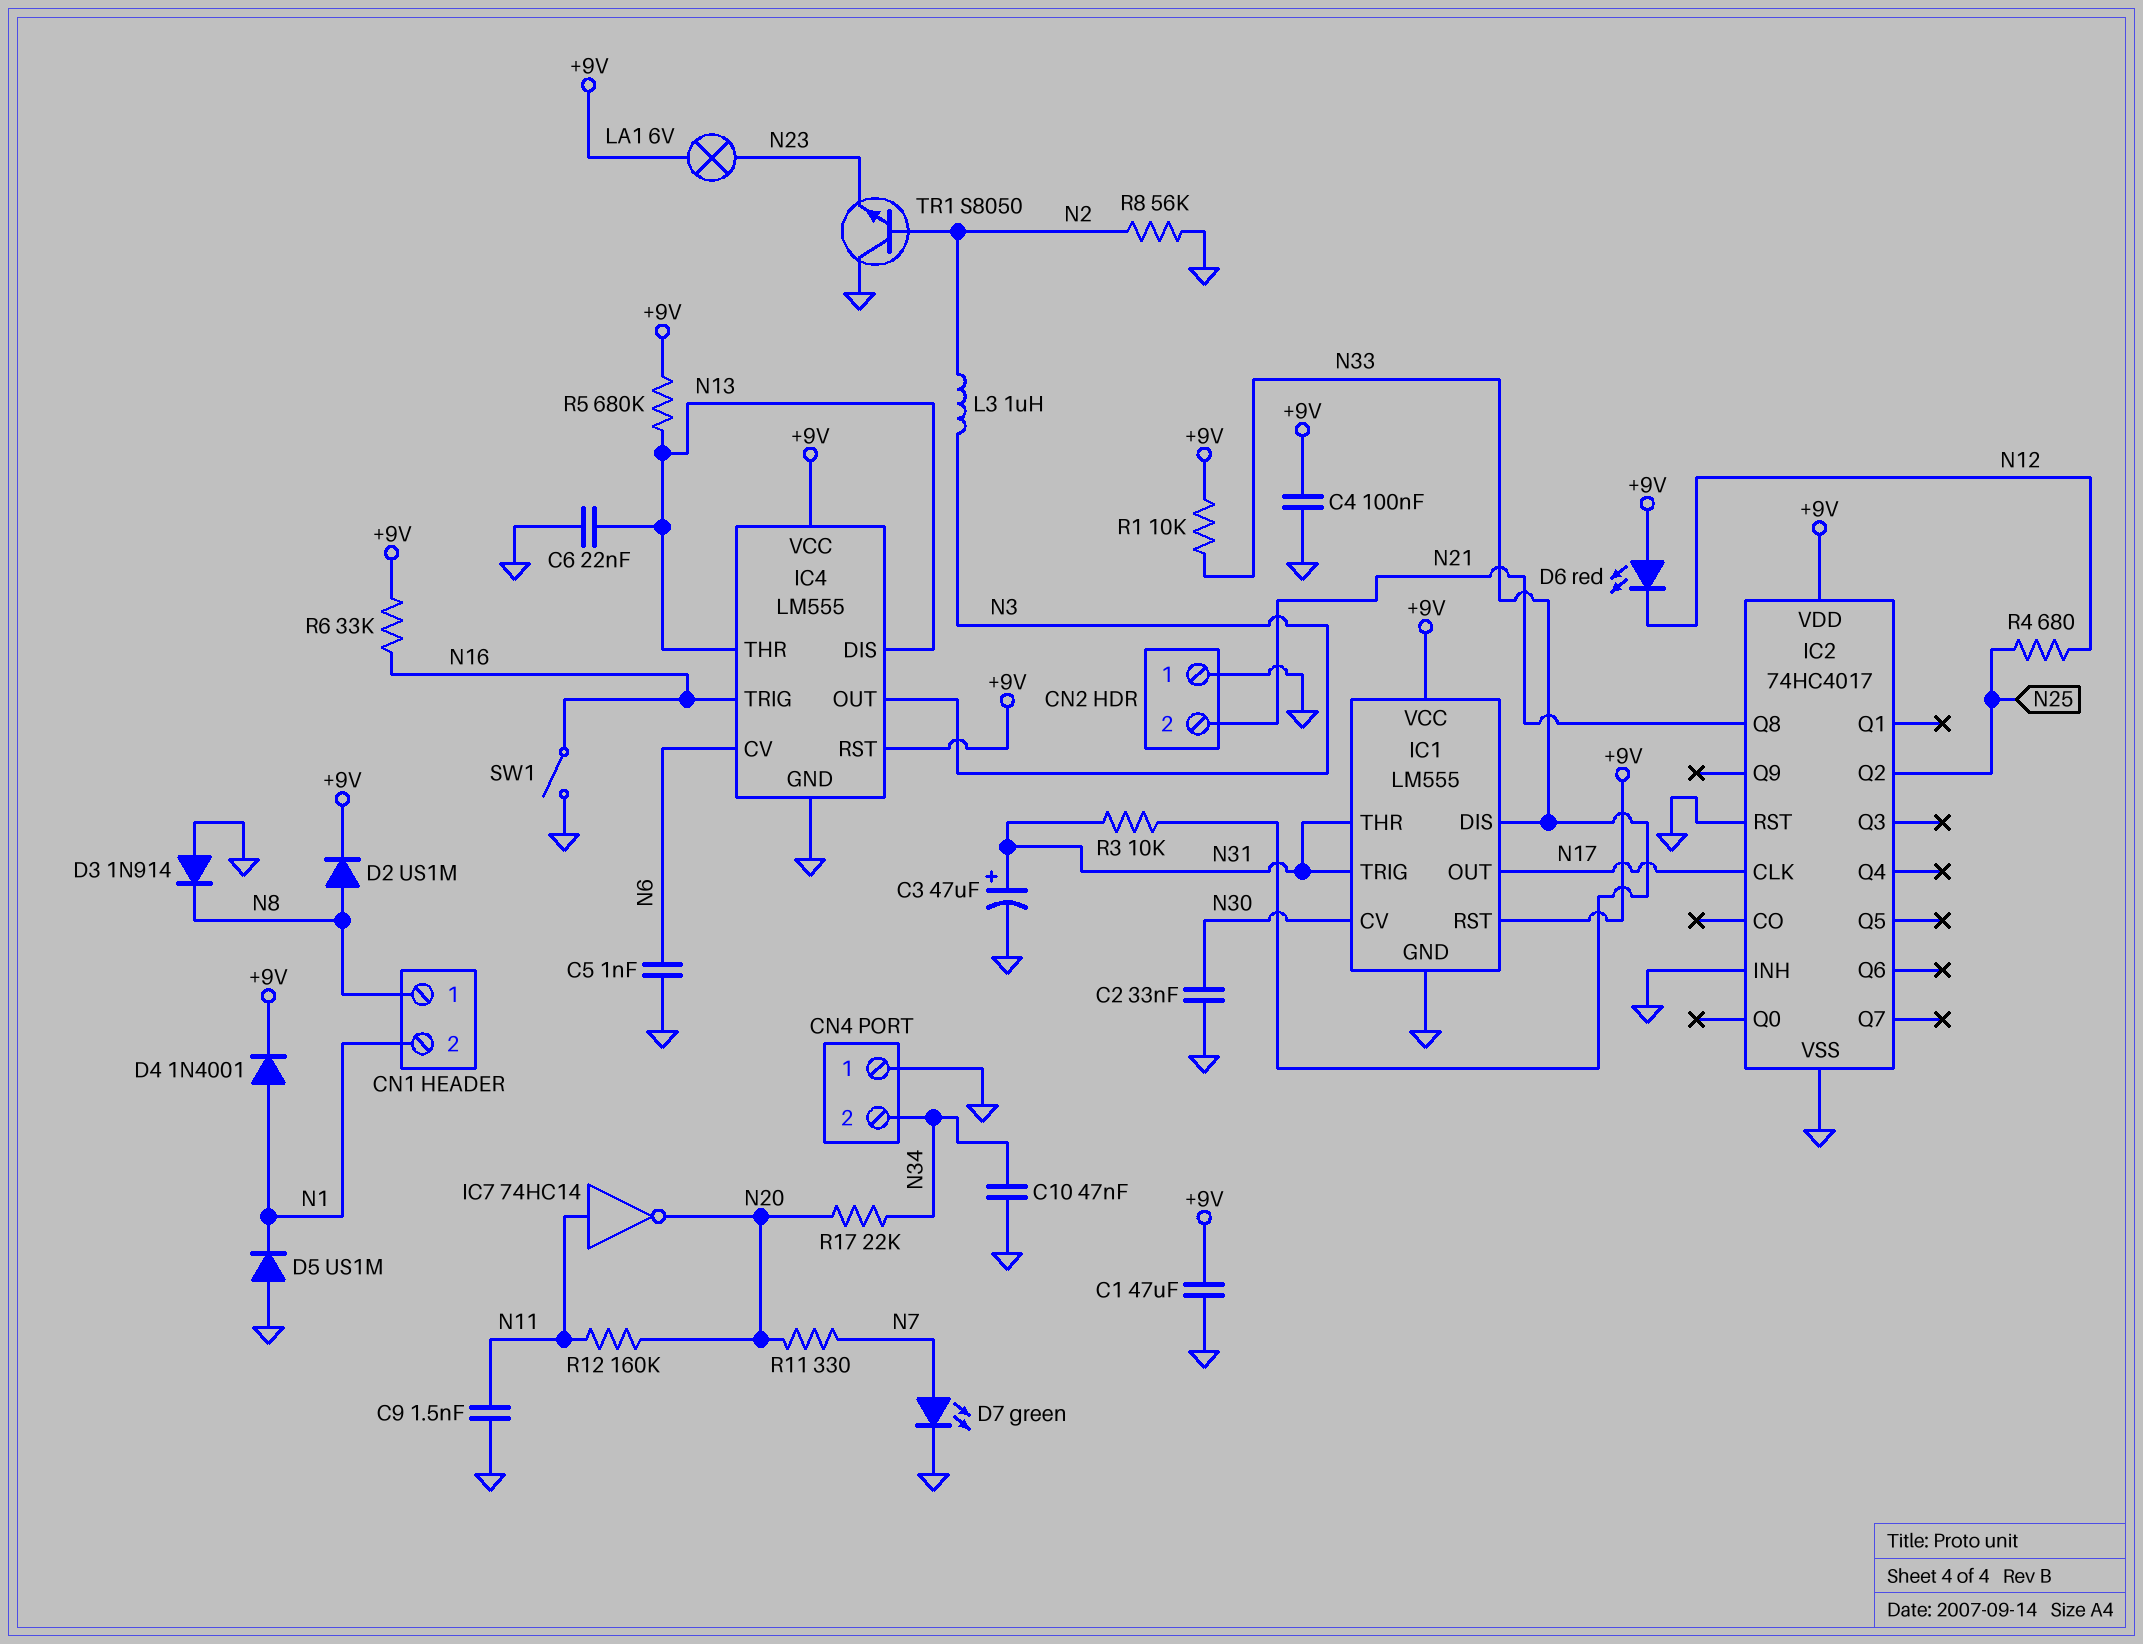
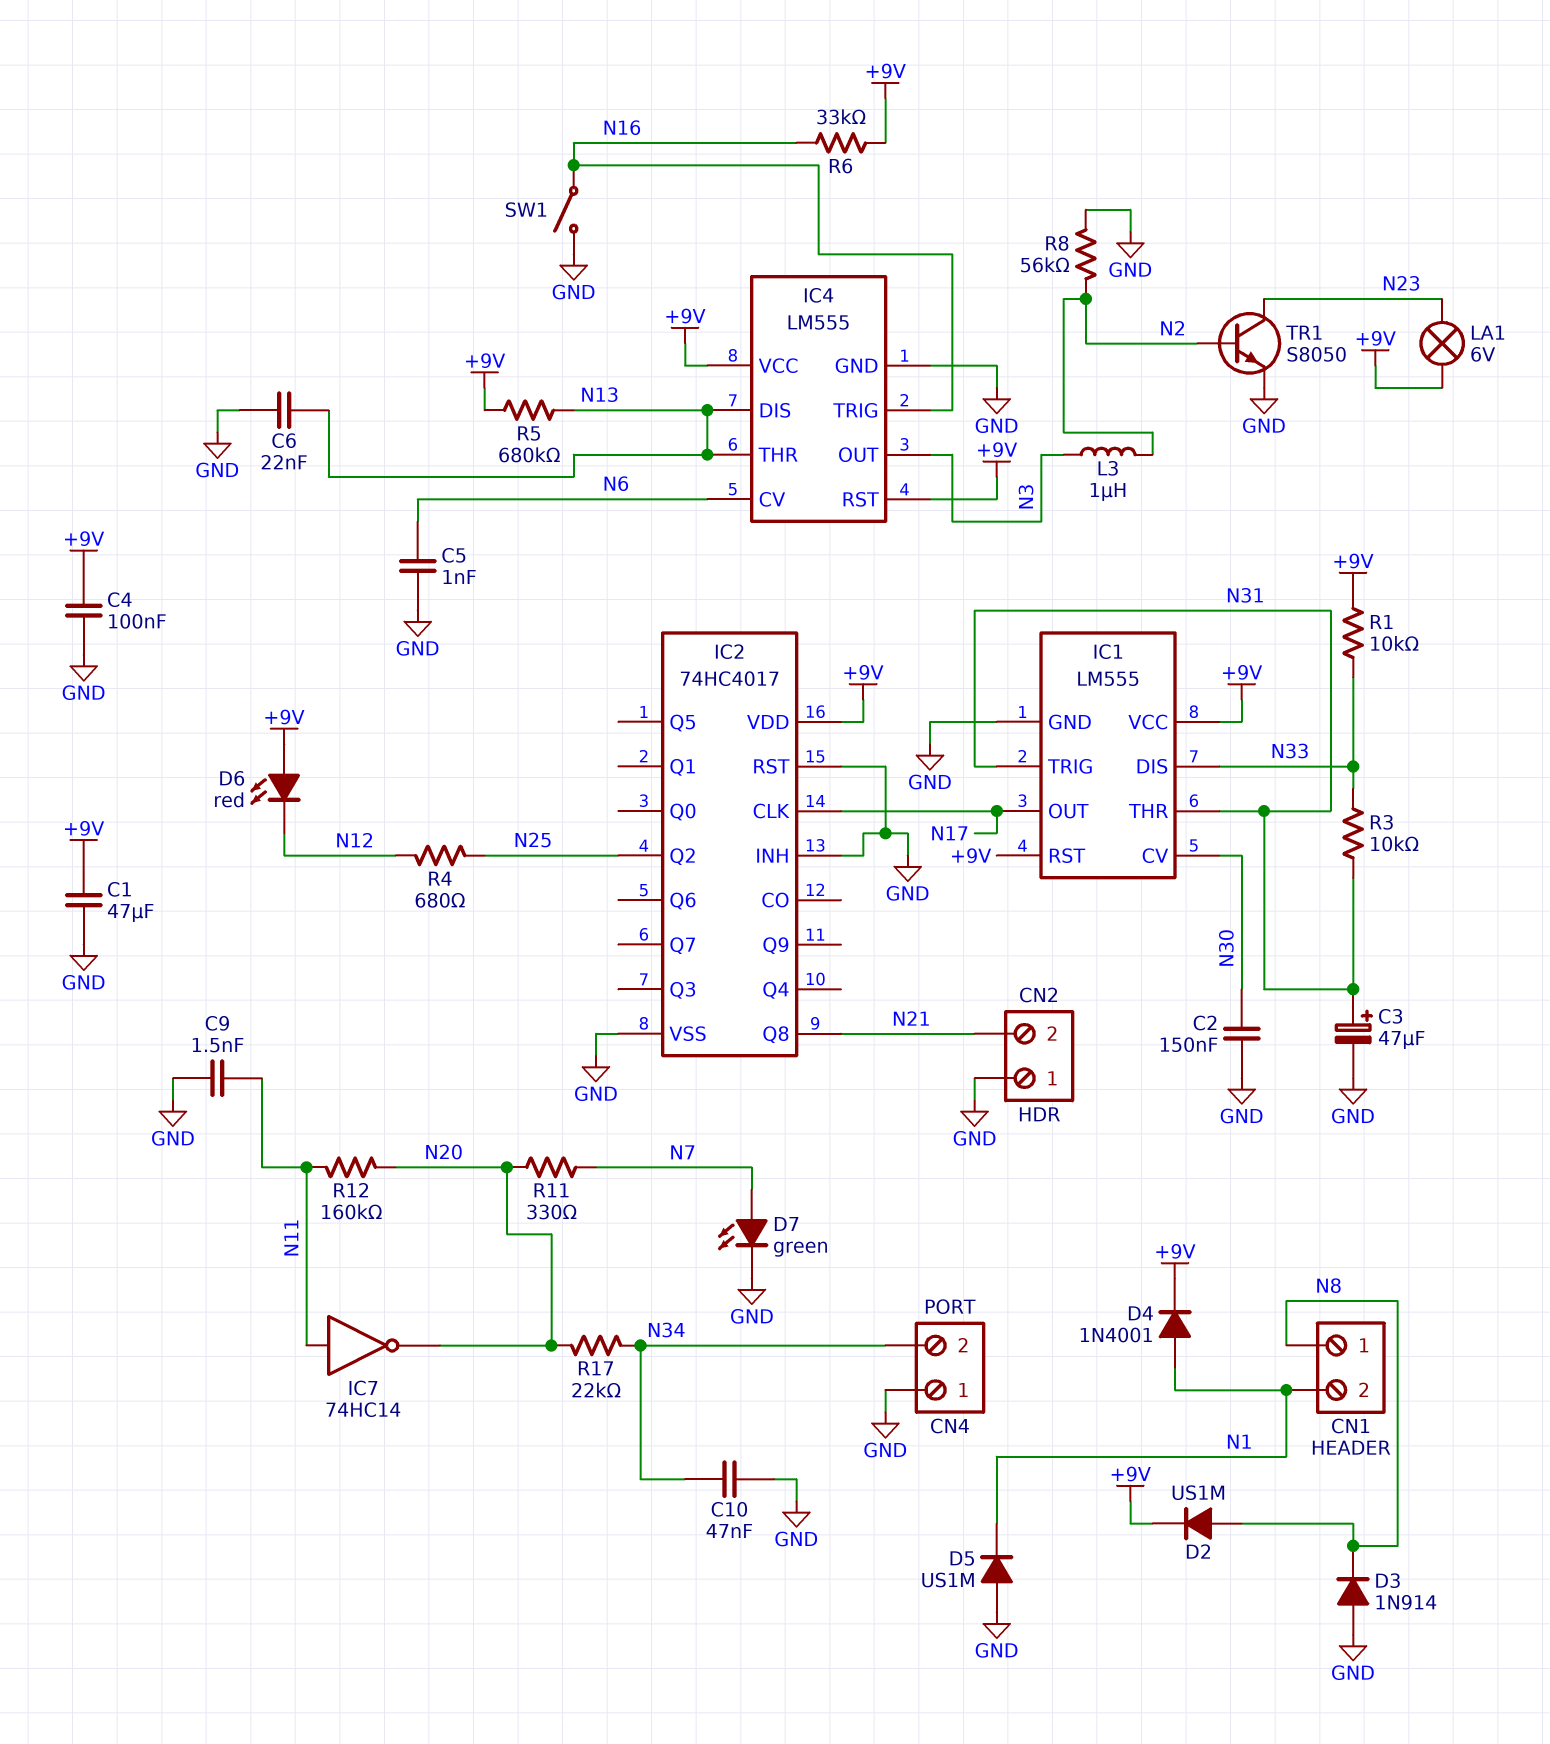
C2: 33nF (GND, N30) -> 150nF (GND, N30)
TR1: NPN S8050 (B N2, C GND, E N23) -> NPN S8050 (B N2, C N23, E GND)

